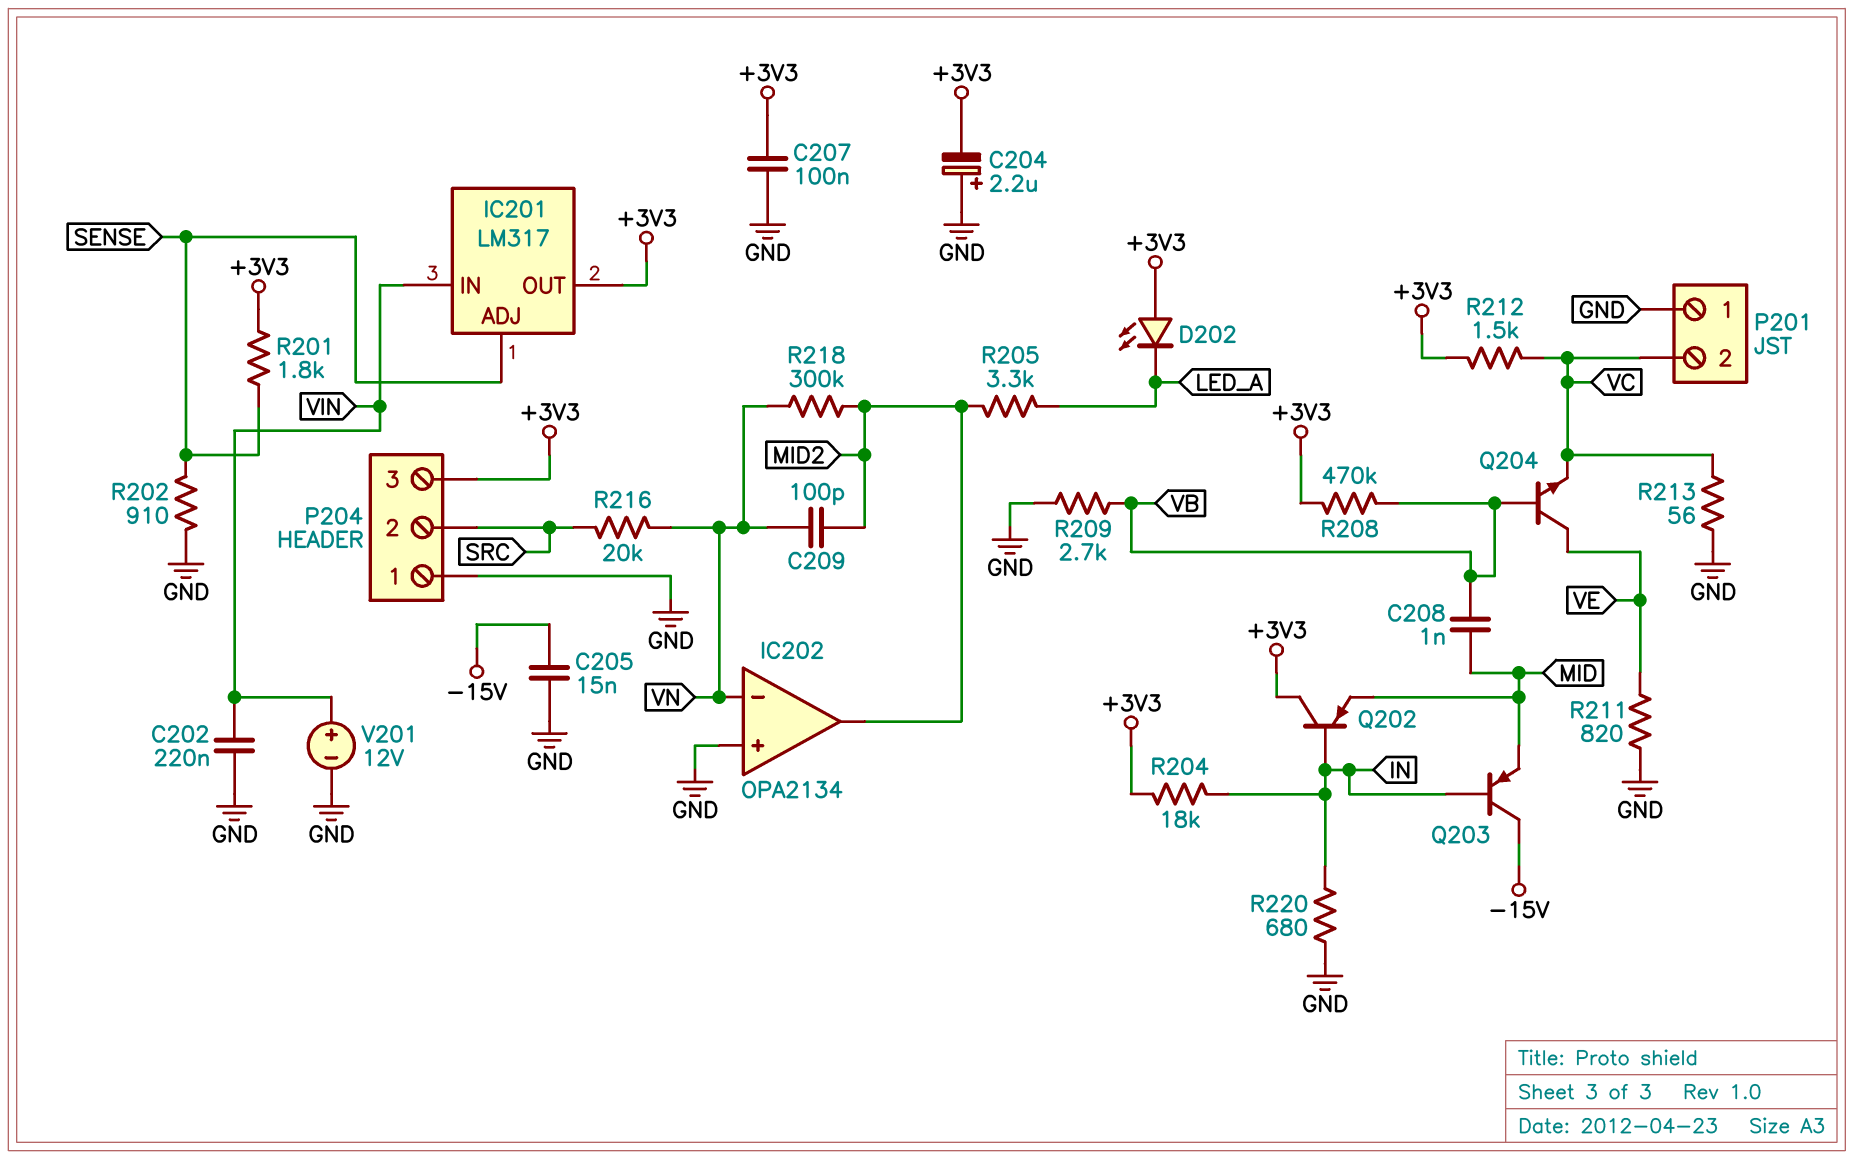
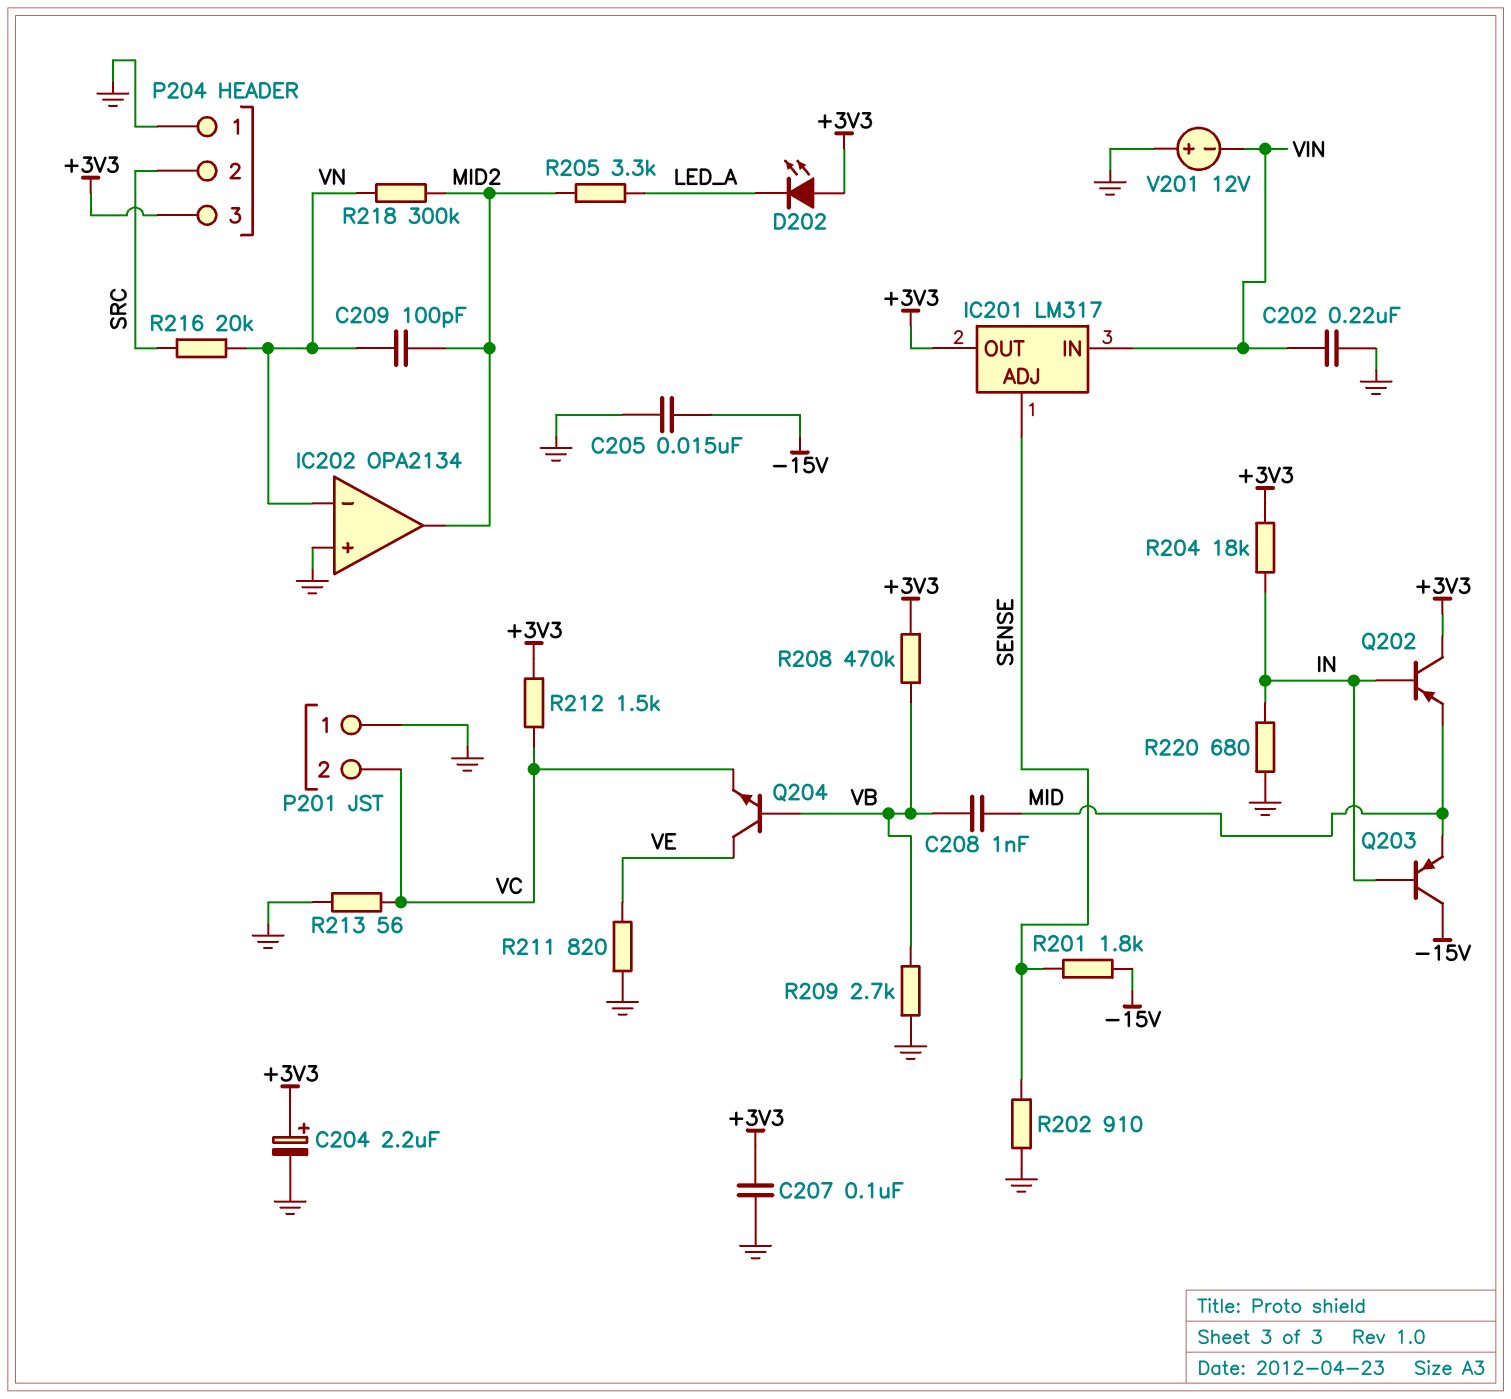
C204: 2.2uF (plus GND, minus +3V3) -> 2.2uF (plus +3V3, minus GND)
R201: 1.8k (+3V3, SENSE) -> 1.8k (-15V, SENSE)
V201: 12V (plus VIN, minus GND) -> 12V (plus GND, minus VIN)

